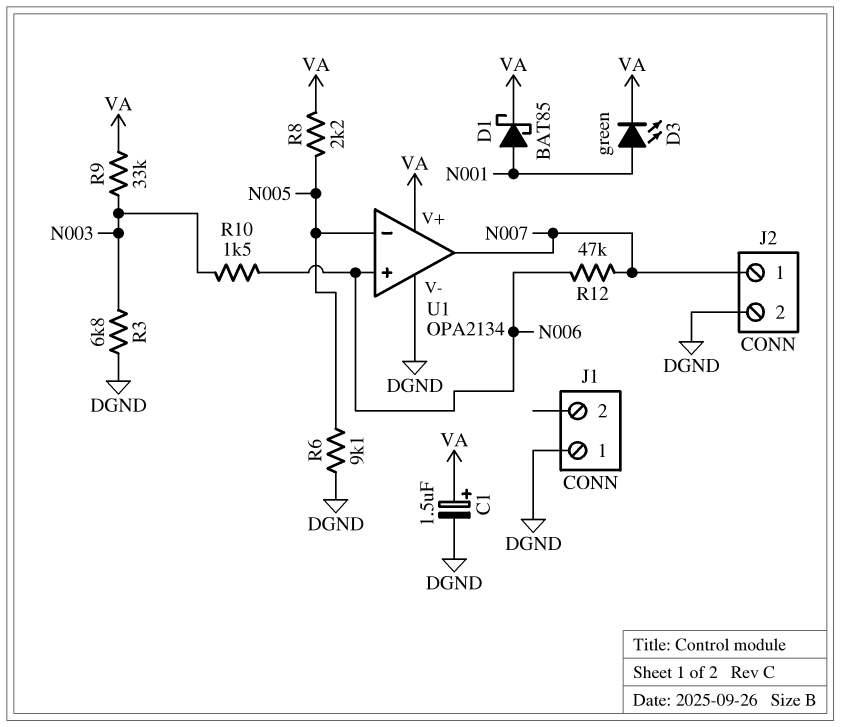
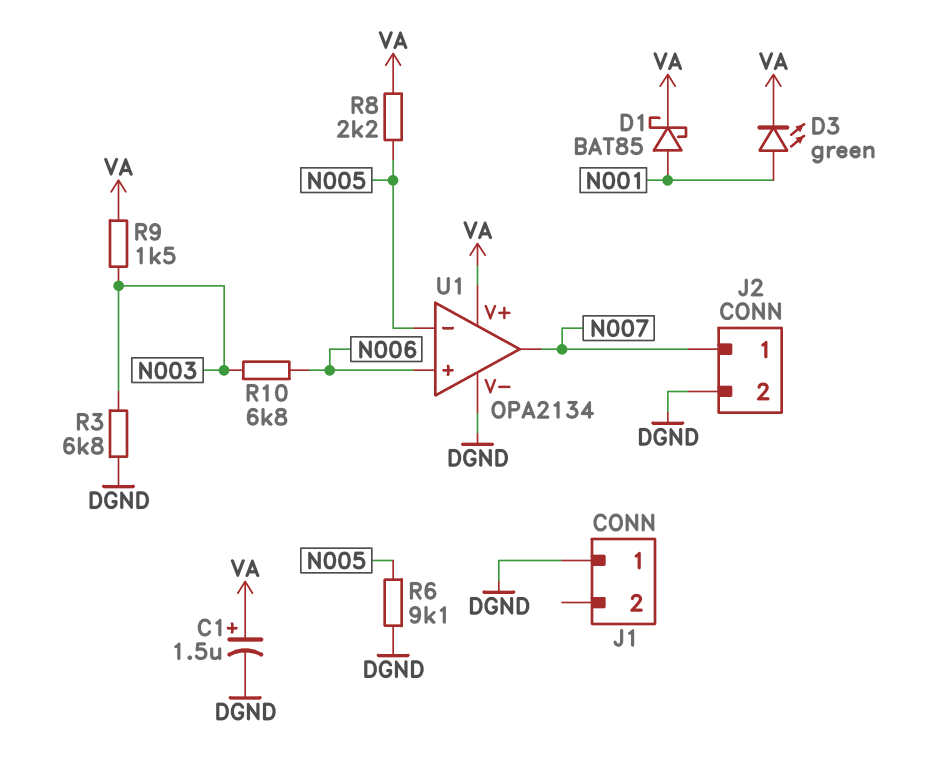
R9: 33k (N003, VA) -> 1.5k (N003, VA)
R10: 1.5k (N003, N006) -> 6.8k (N003, N006)
R12: 47k (N006, N007) -> none

